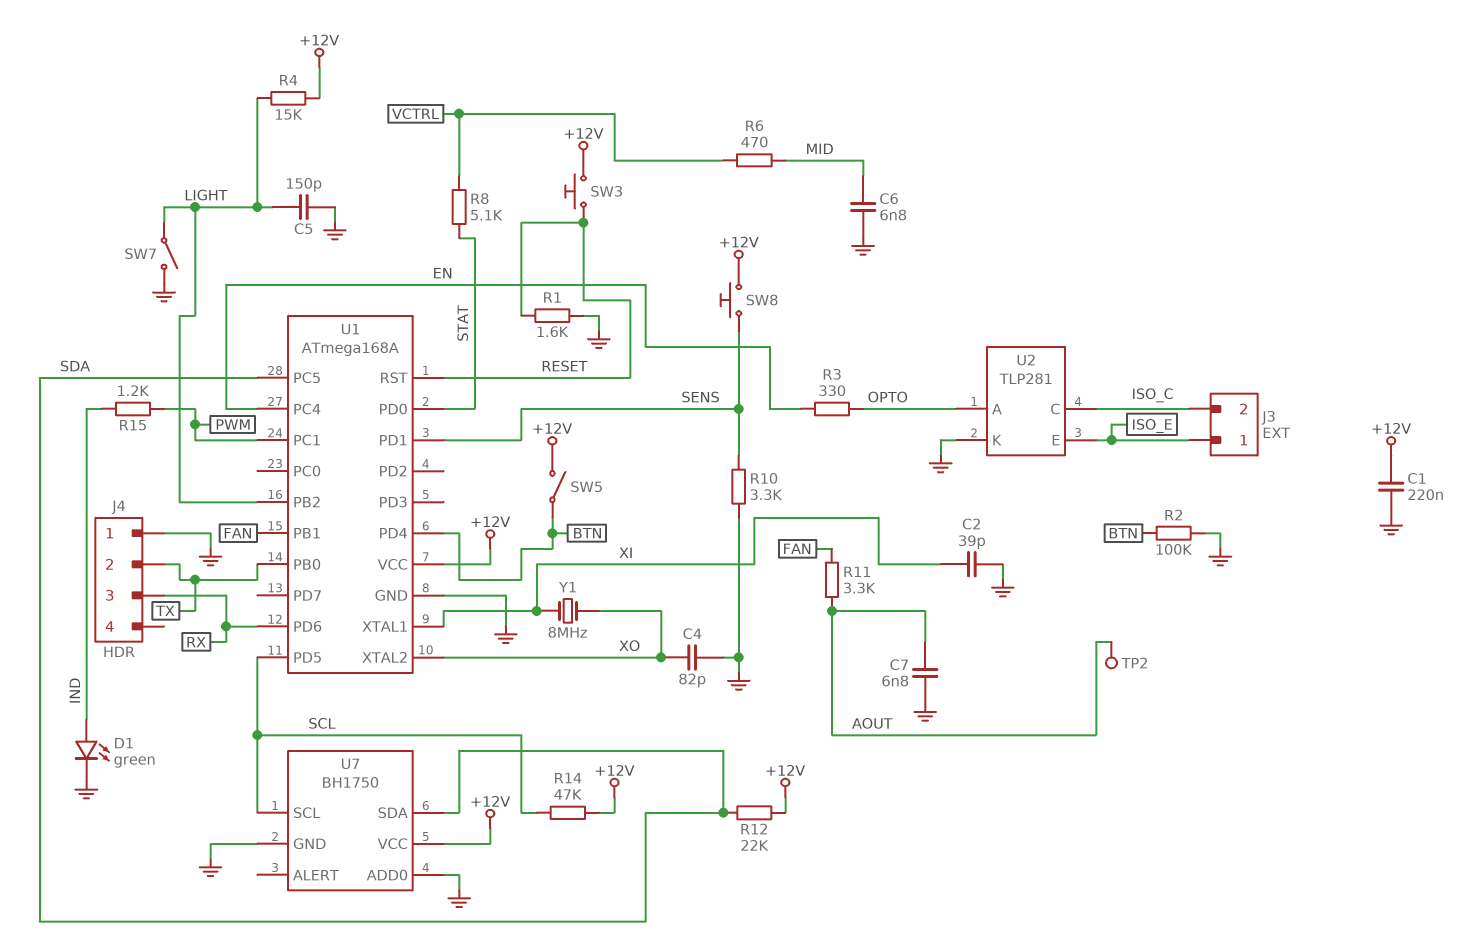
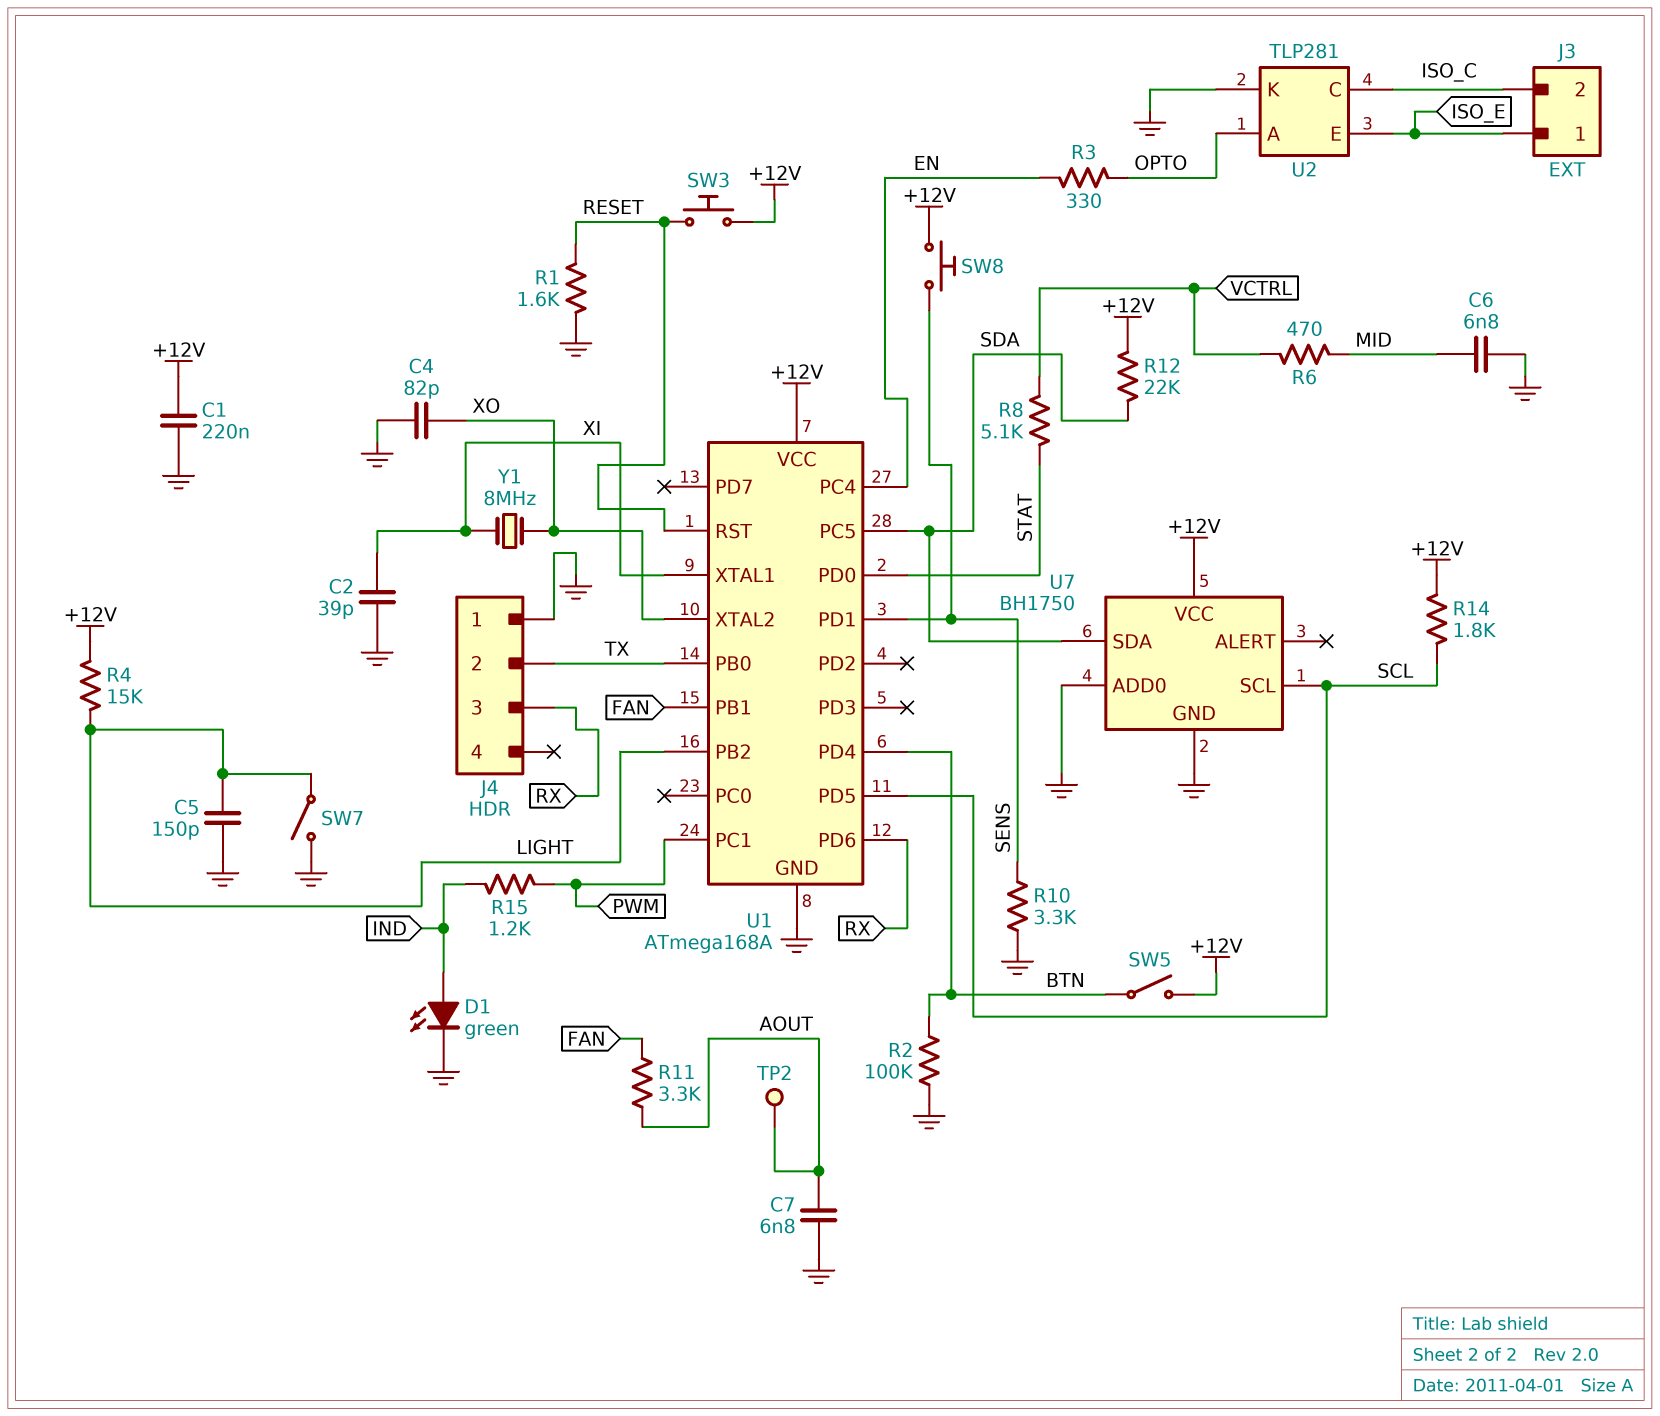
R14: 47k (+12V, SCL) -> 1.8k (+12V, SCL)

